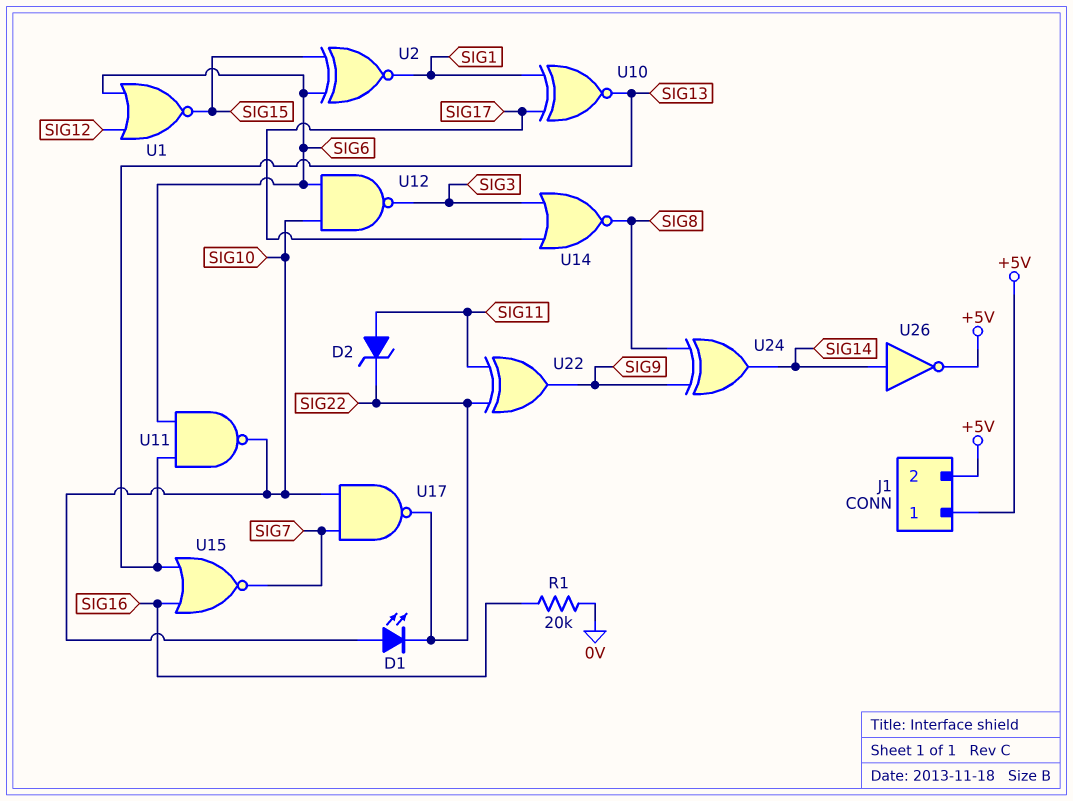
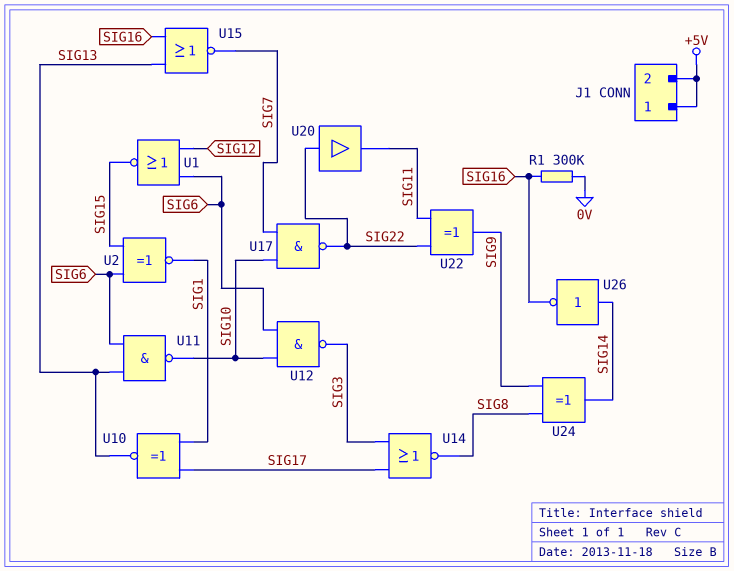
D1: LED (A SIG10, K SIG22) -> none
D2: zener (A SIG11, K SIG22) -> none
R1: 20k (0V, SIG16) -> 300k (0V, SIG16)
U20: none -> buffer (in SIG22, out SIG11)
U26: NOT (in SIG14, out +5V) -> NOT (in SIG14, out SIG16)

